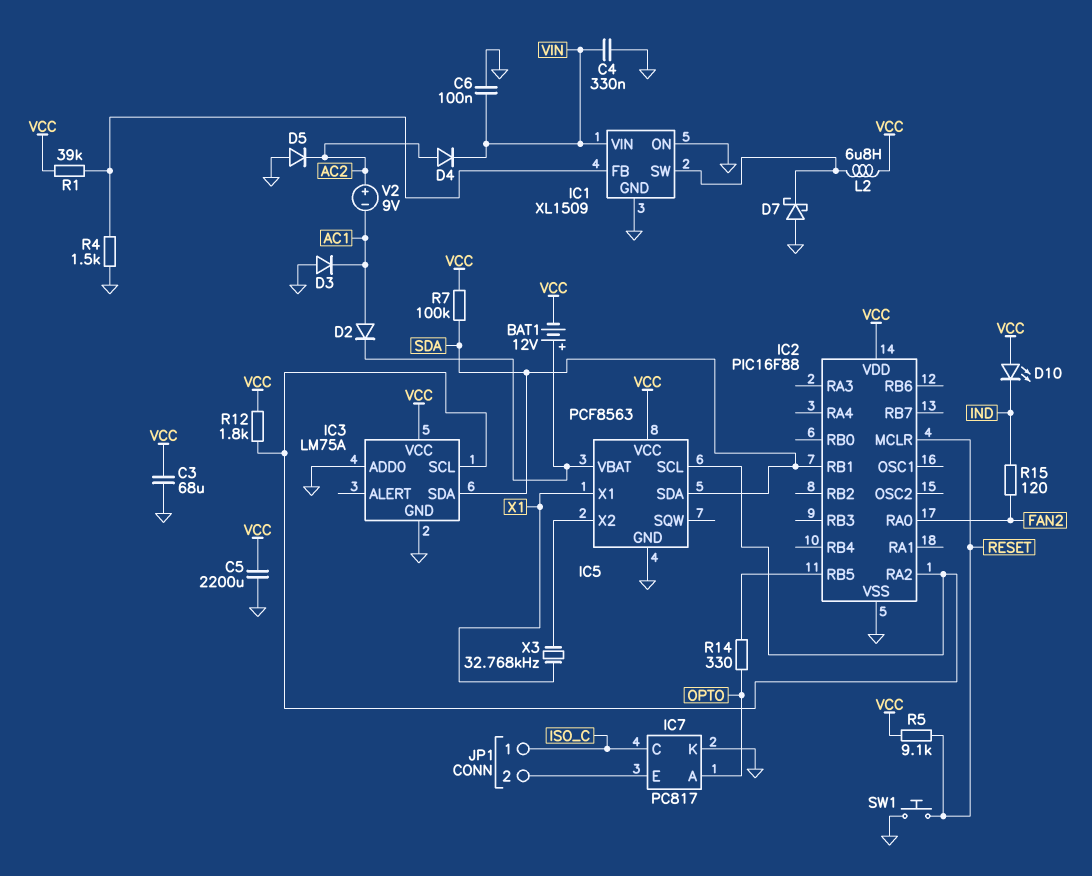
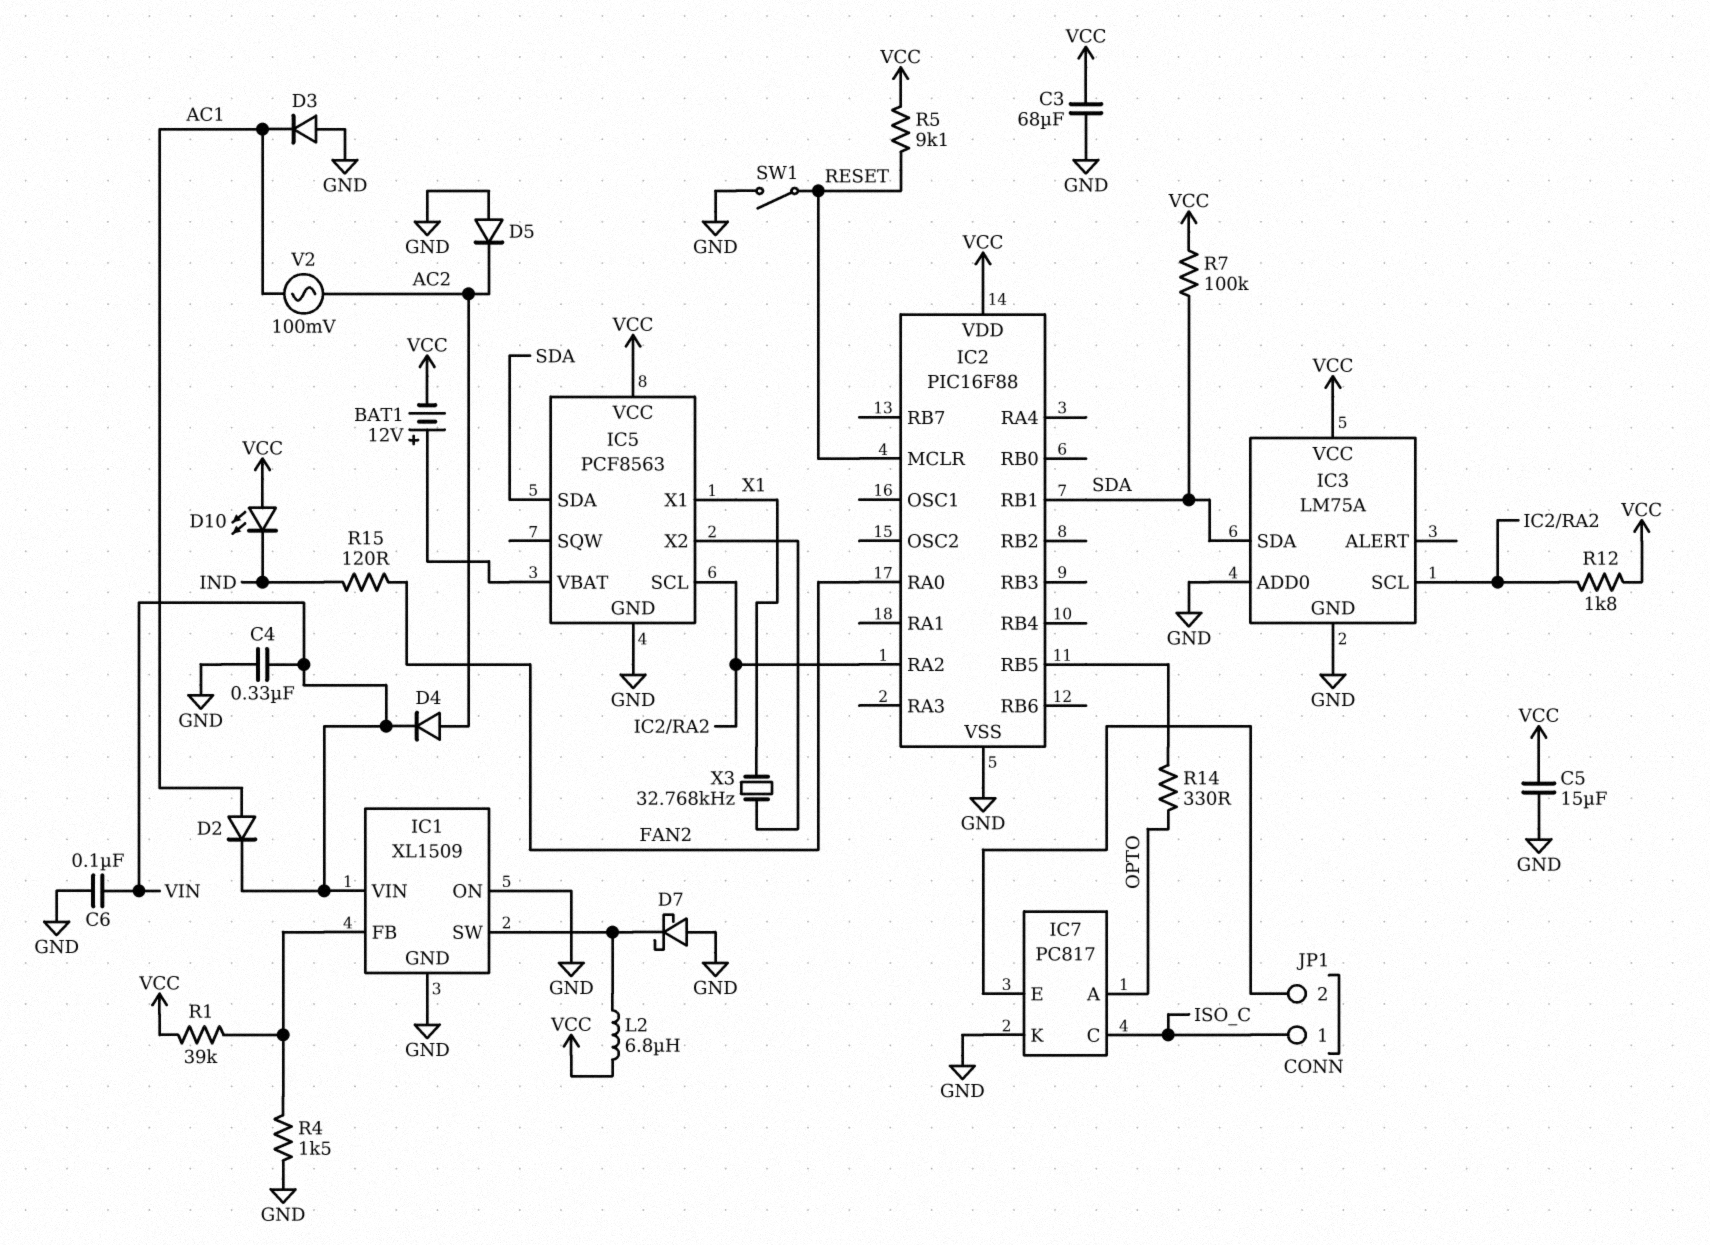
C5: 2200uF (GND, VCC) -> 15uF (GND, VCC)
D2: diode (A AC1, K IC5/VBAT) -> diode (A AC1, K VIN)
SW1: button (GND, RESET) -> switch (GND, RESET)
V2: 9V (plus AC2, minus AC1) -> AC 100mV (AC1, AC2)

